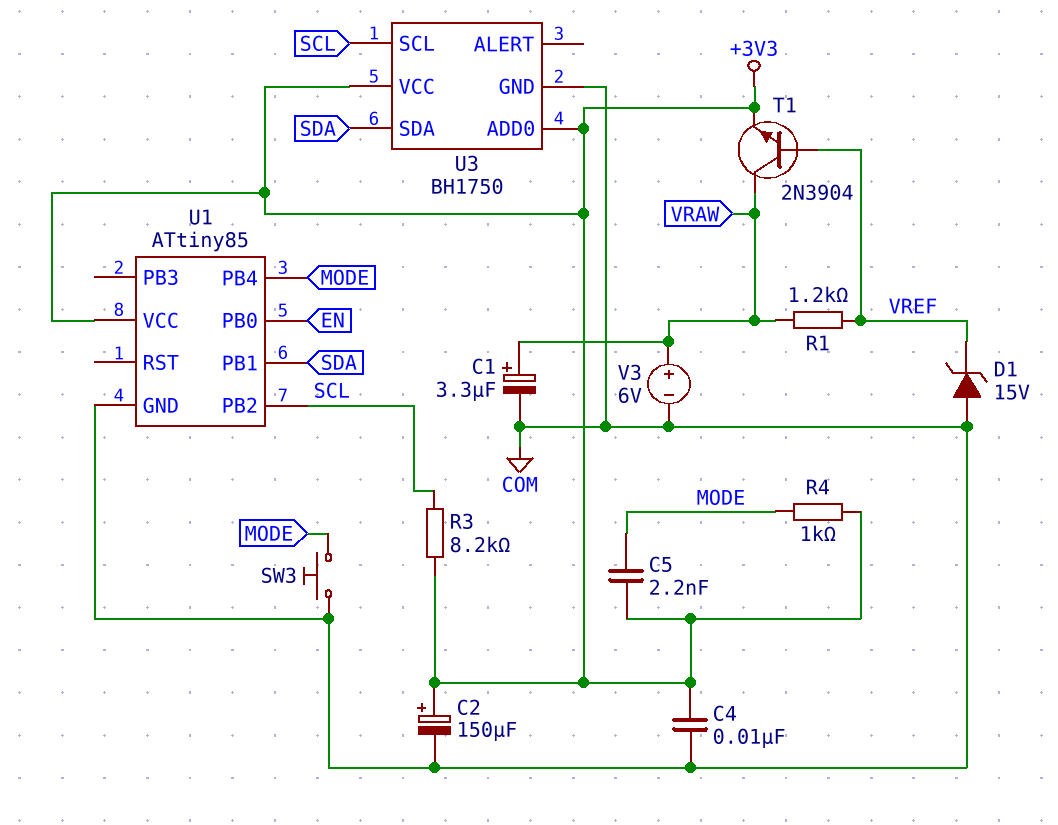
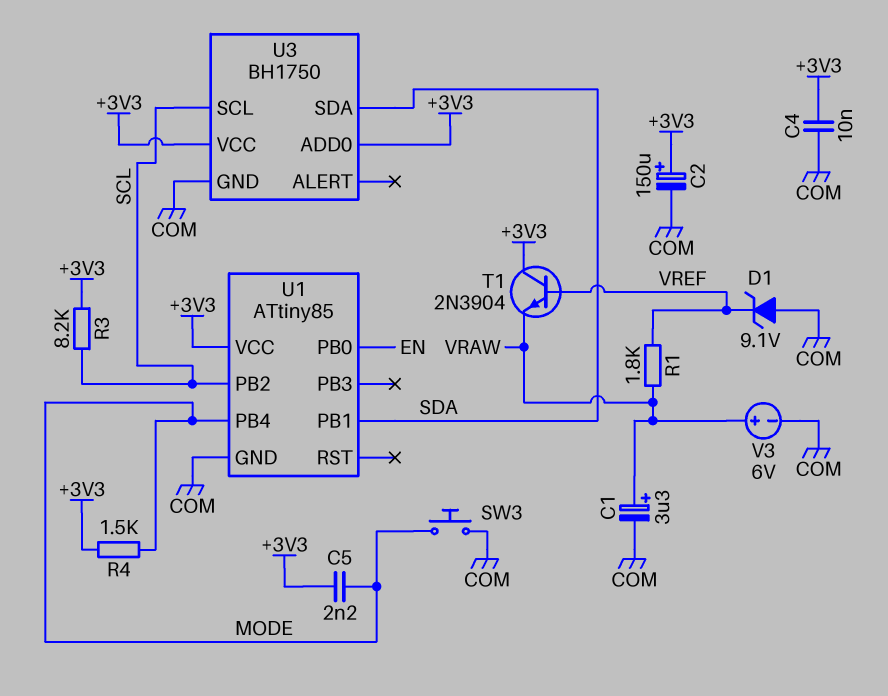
D1: zener 15V (A COM, K VREF) -> zener 9.1V (A COM, K VREF)
R1: 1.2k (VRAW, VREF) -> 1.8k (VRAW, VREF)
R4: 1k (+3V3, MODE) -> 1.5k (+3V3, MODE)
T1: NPN 2N3904 (B VREF, C VRAW, E +3V3) -> NPN 2N3904 (B VREF, C +3V3, E VRAW)

